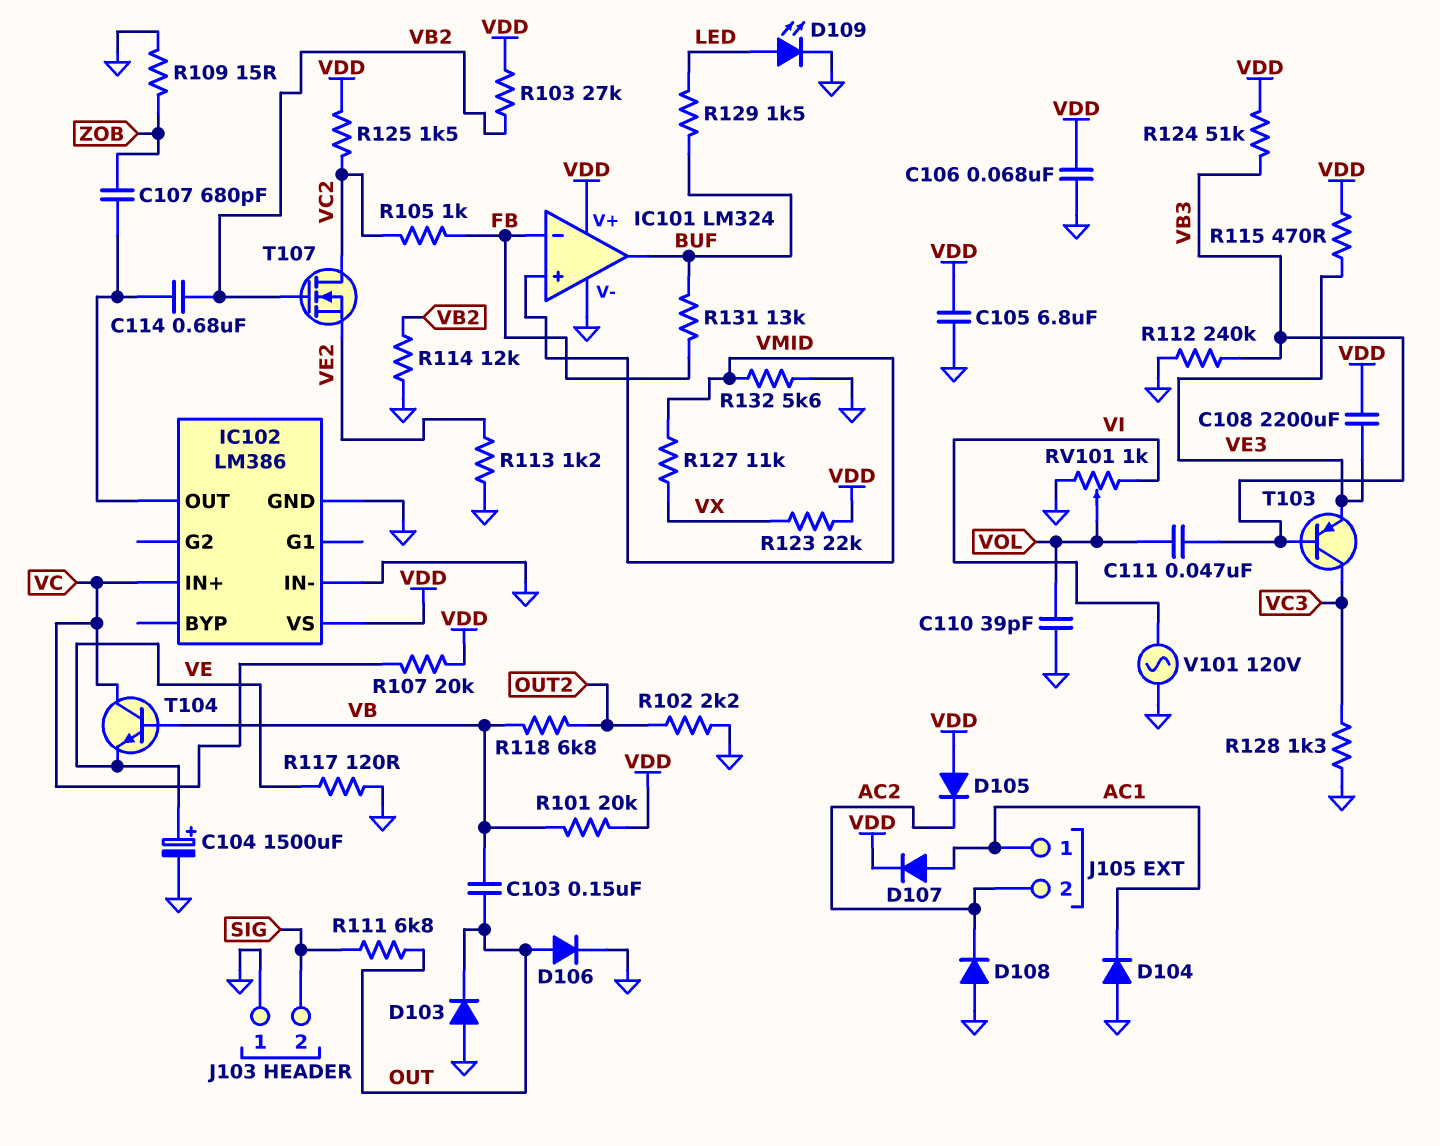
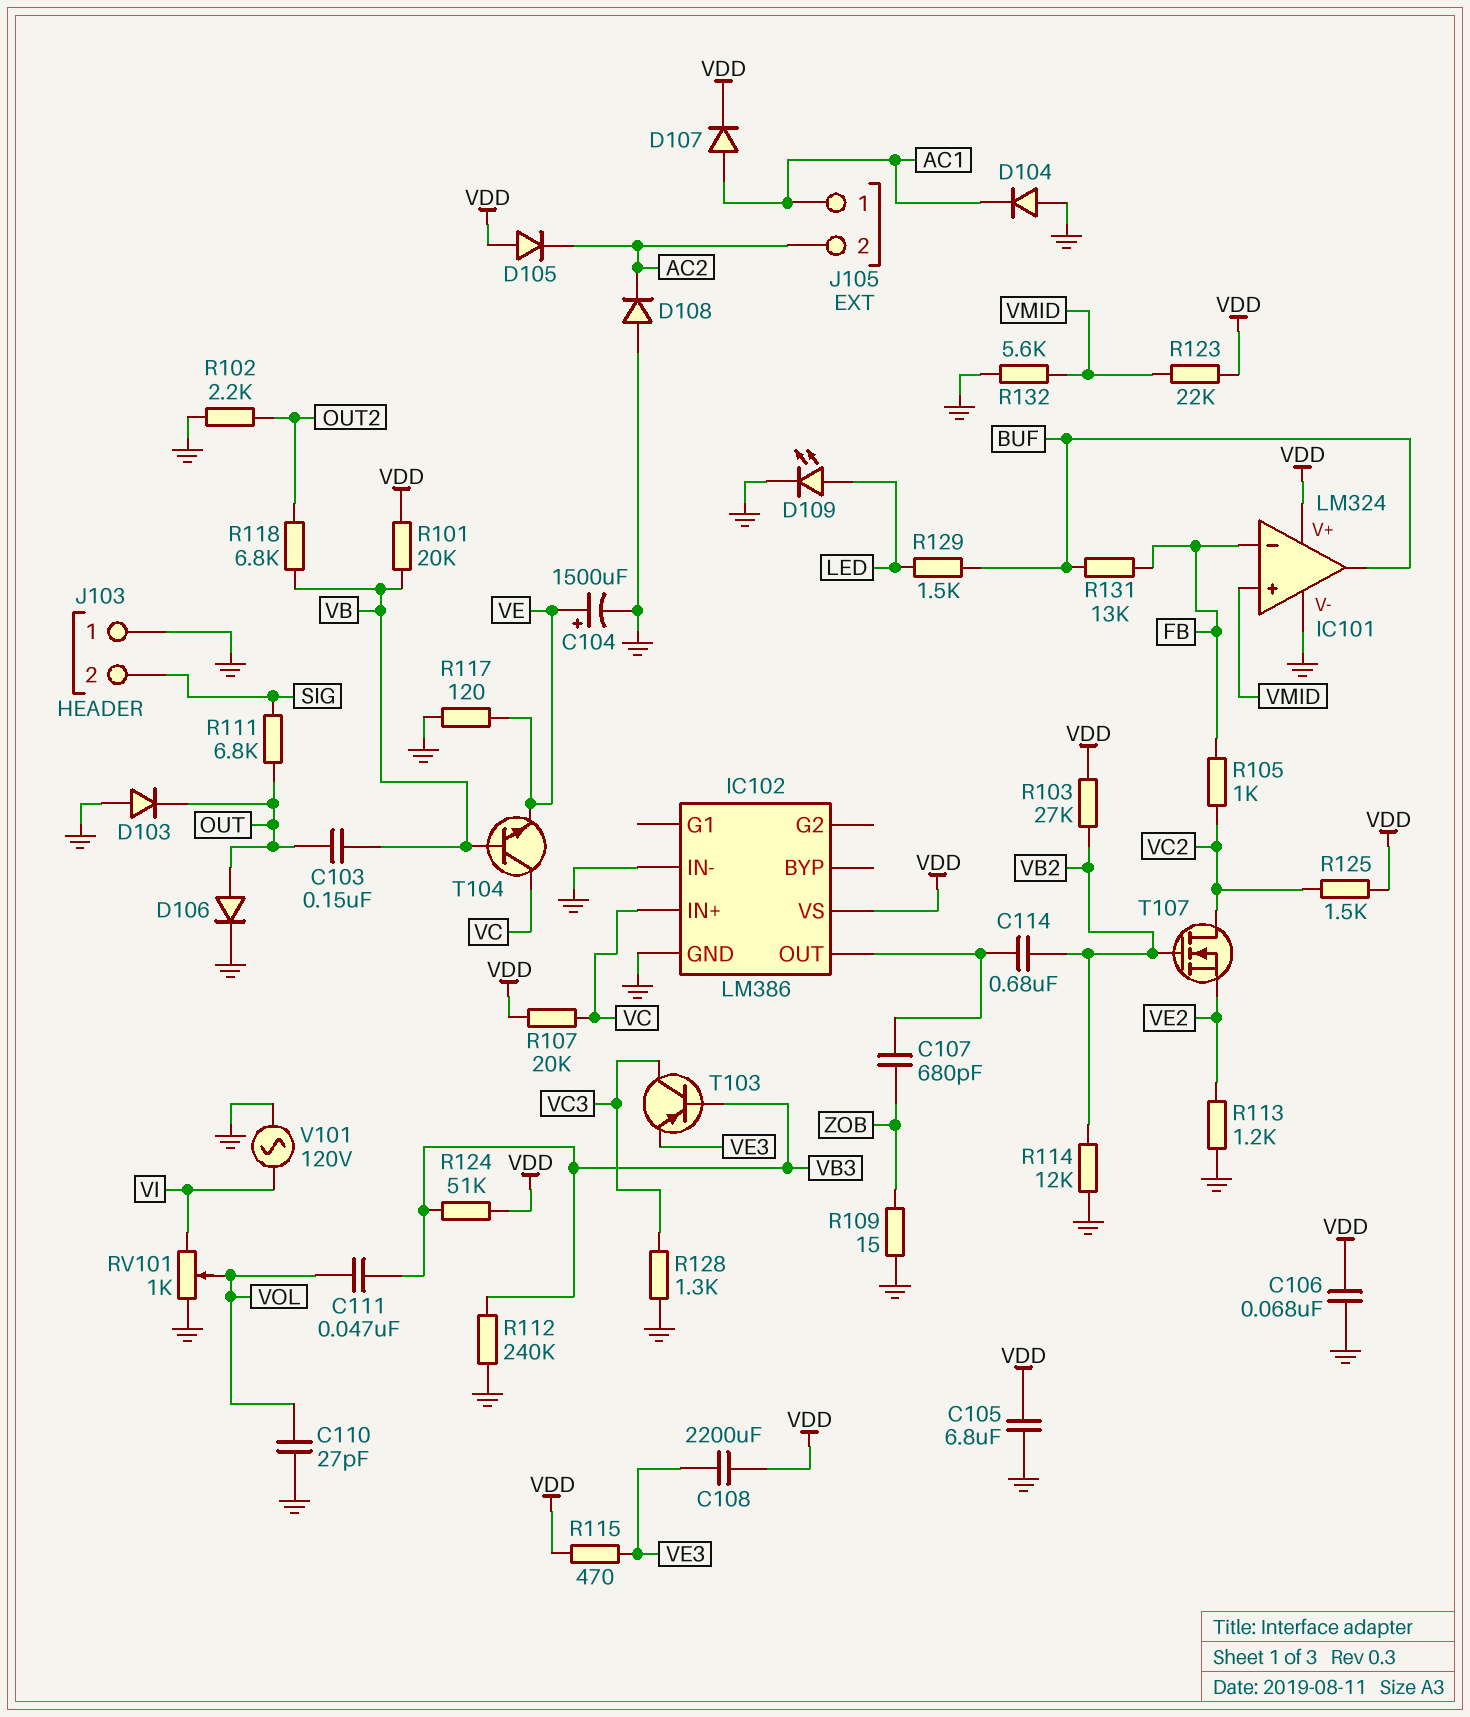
C110: 39pF (GND, VOL) -> 27pF (GND, VOL)
R123: 22k (VDD, VX) -> 22k (VDD, VMID)
R127: 11k (VMID, VX) -> none

